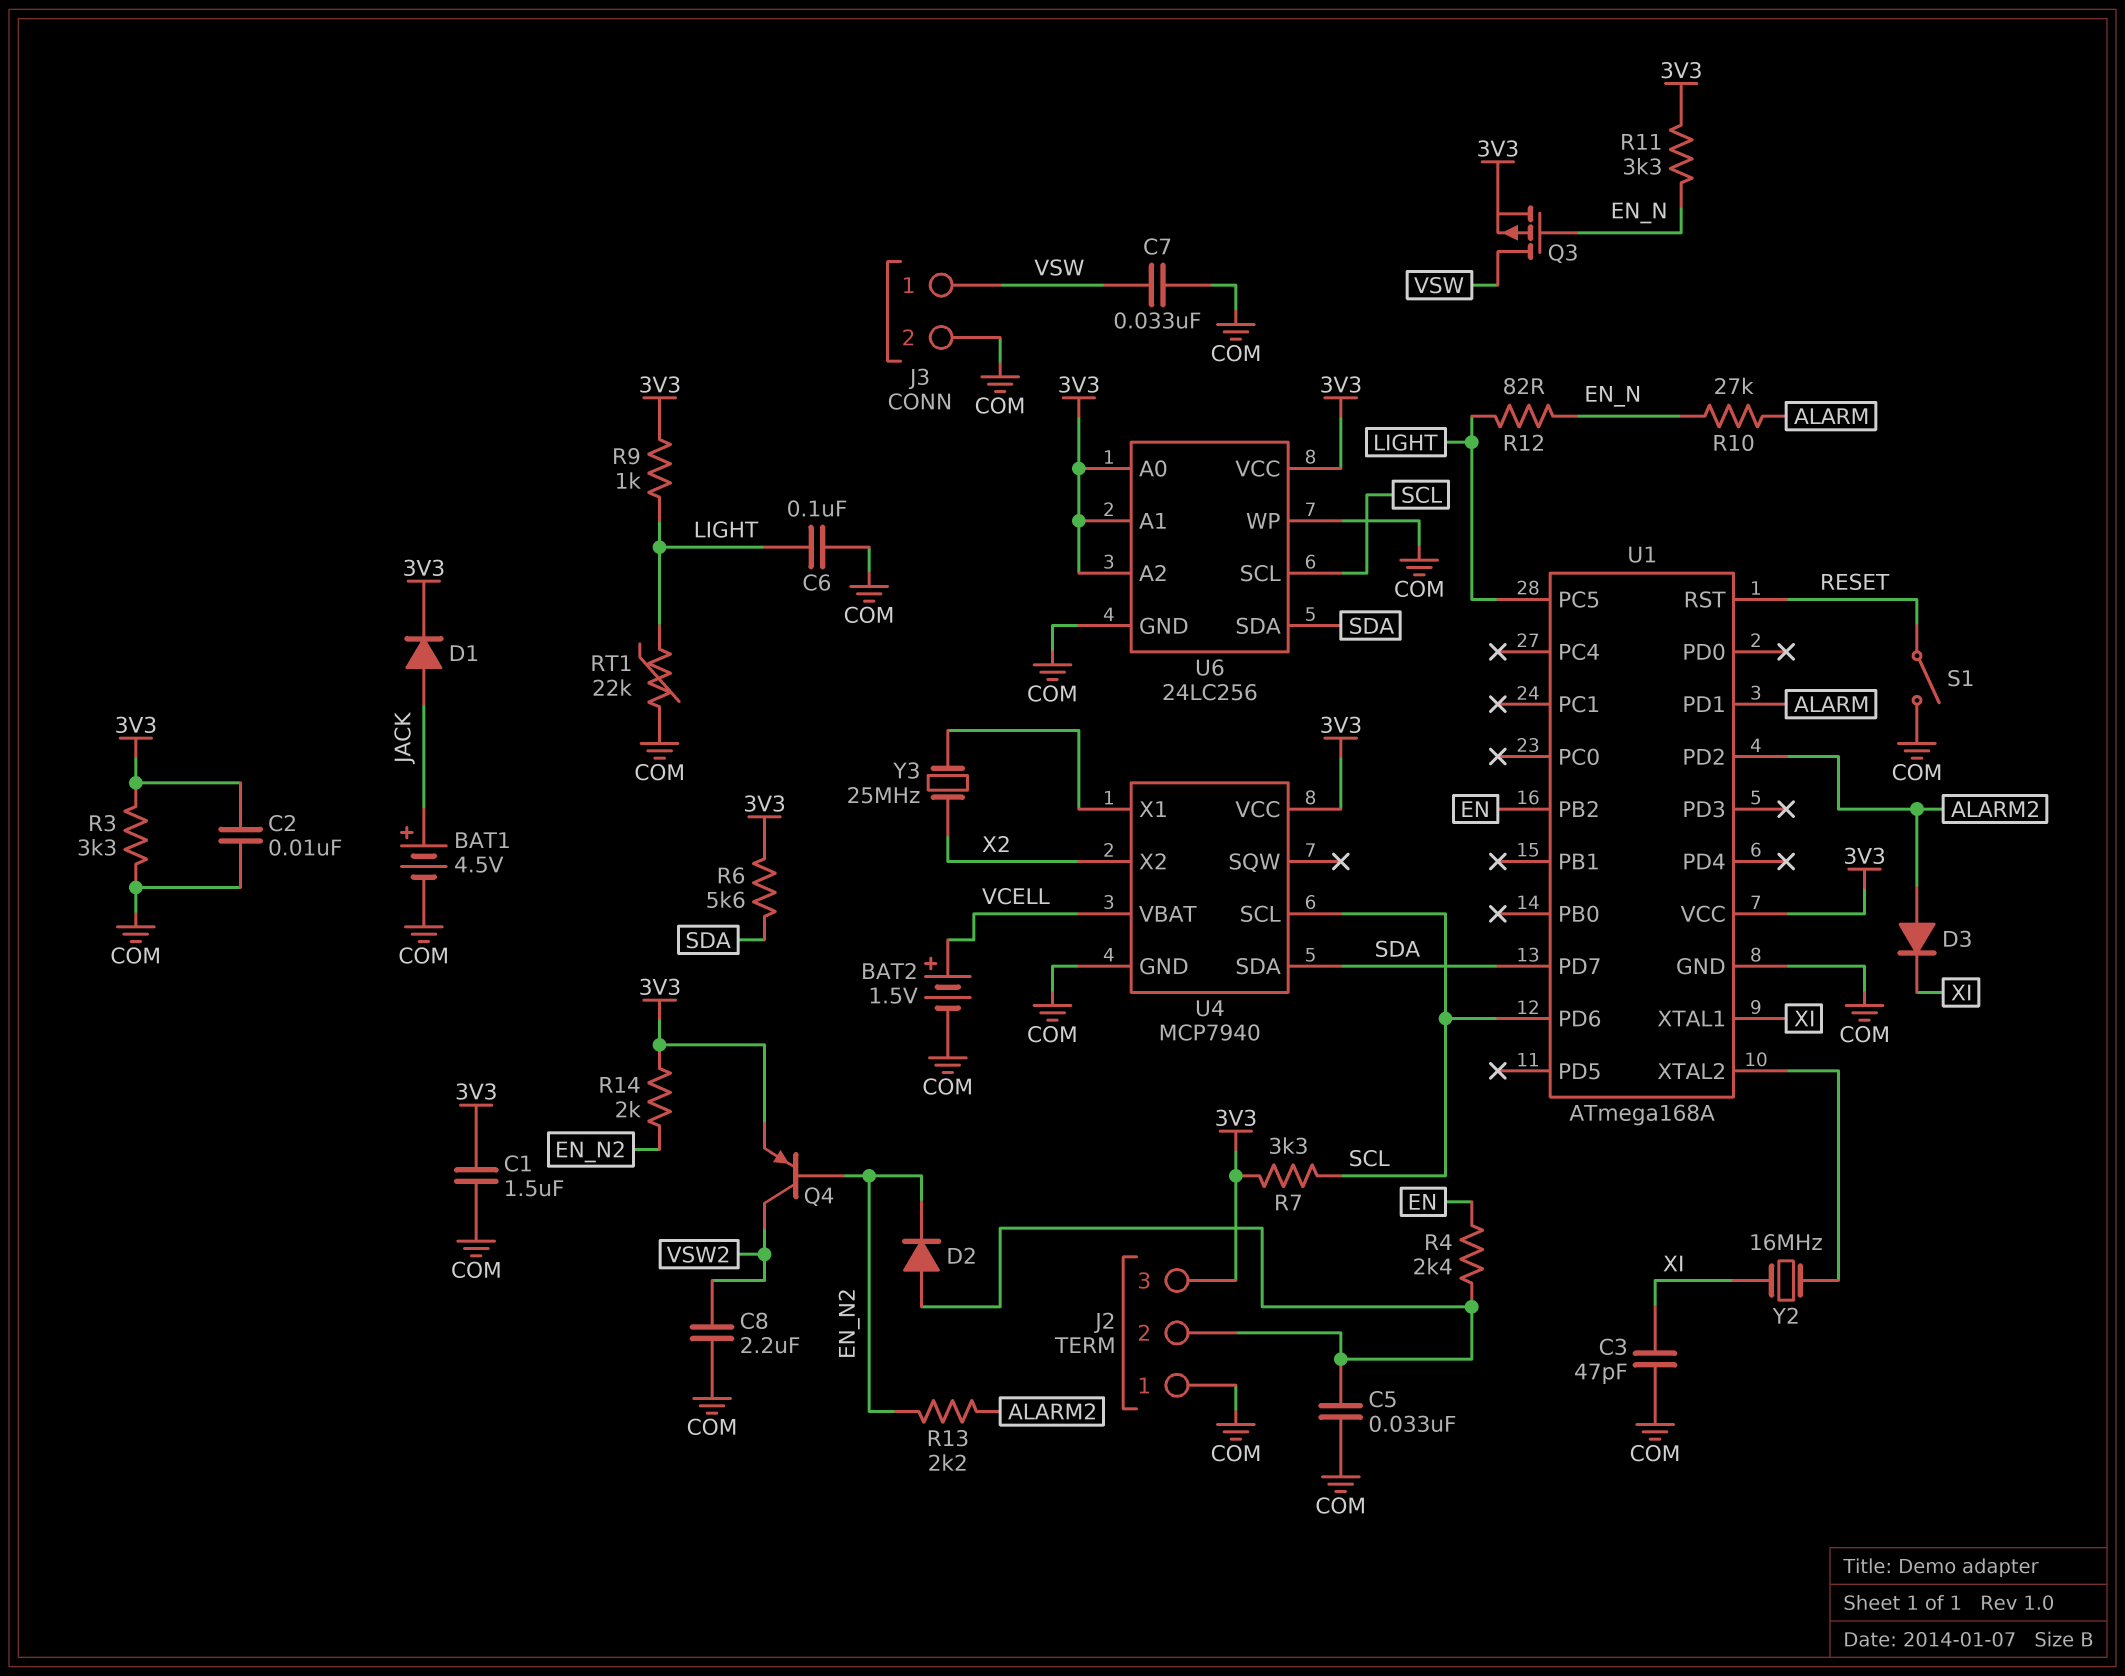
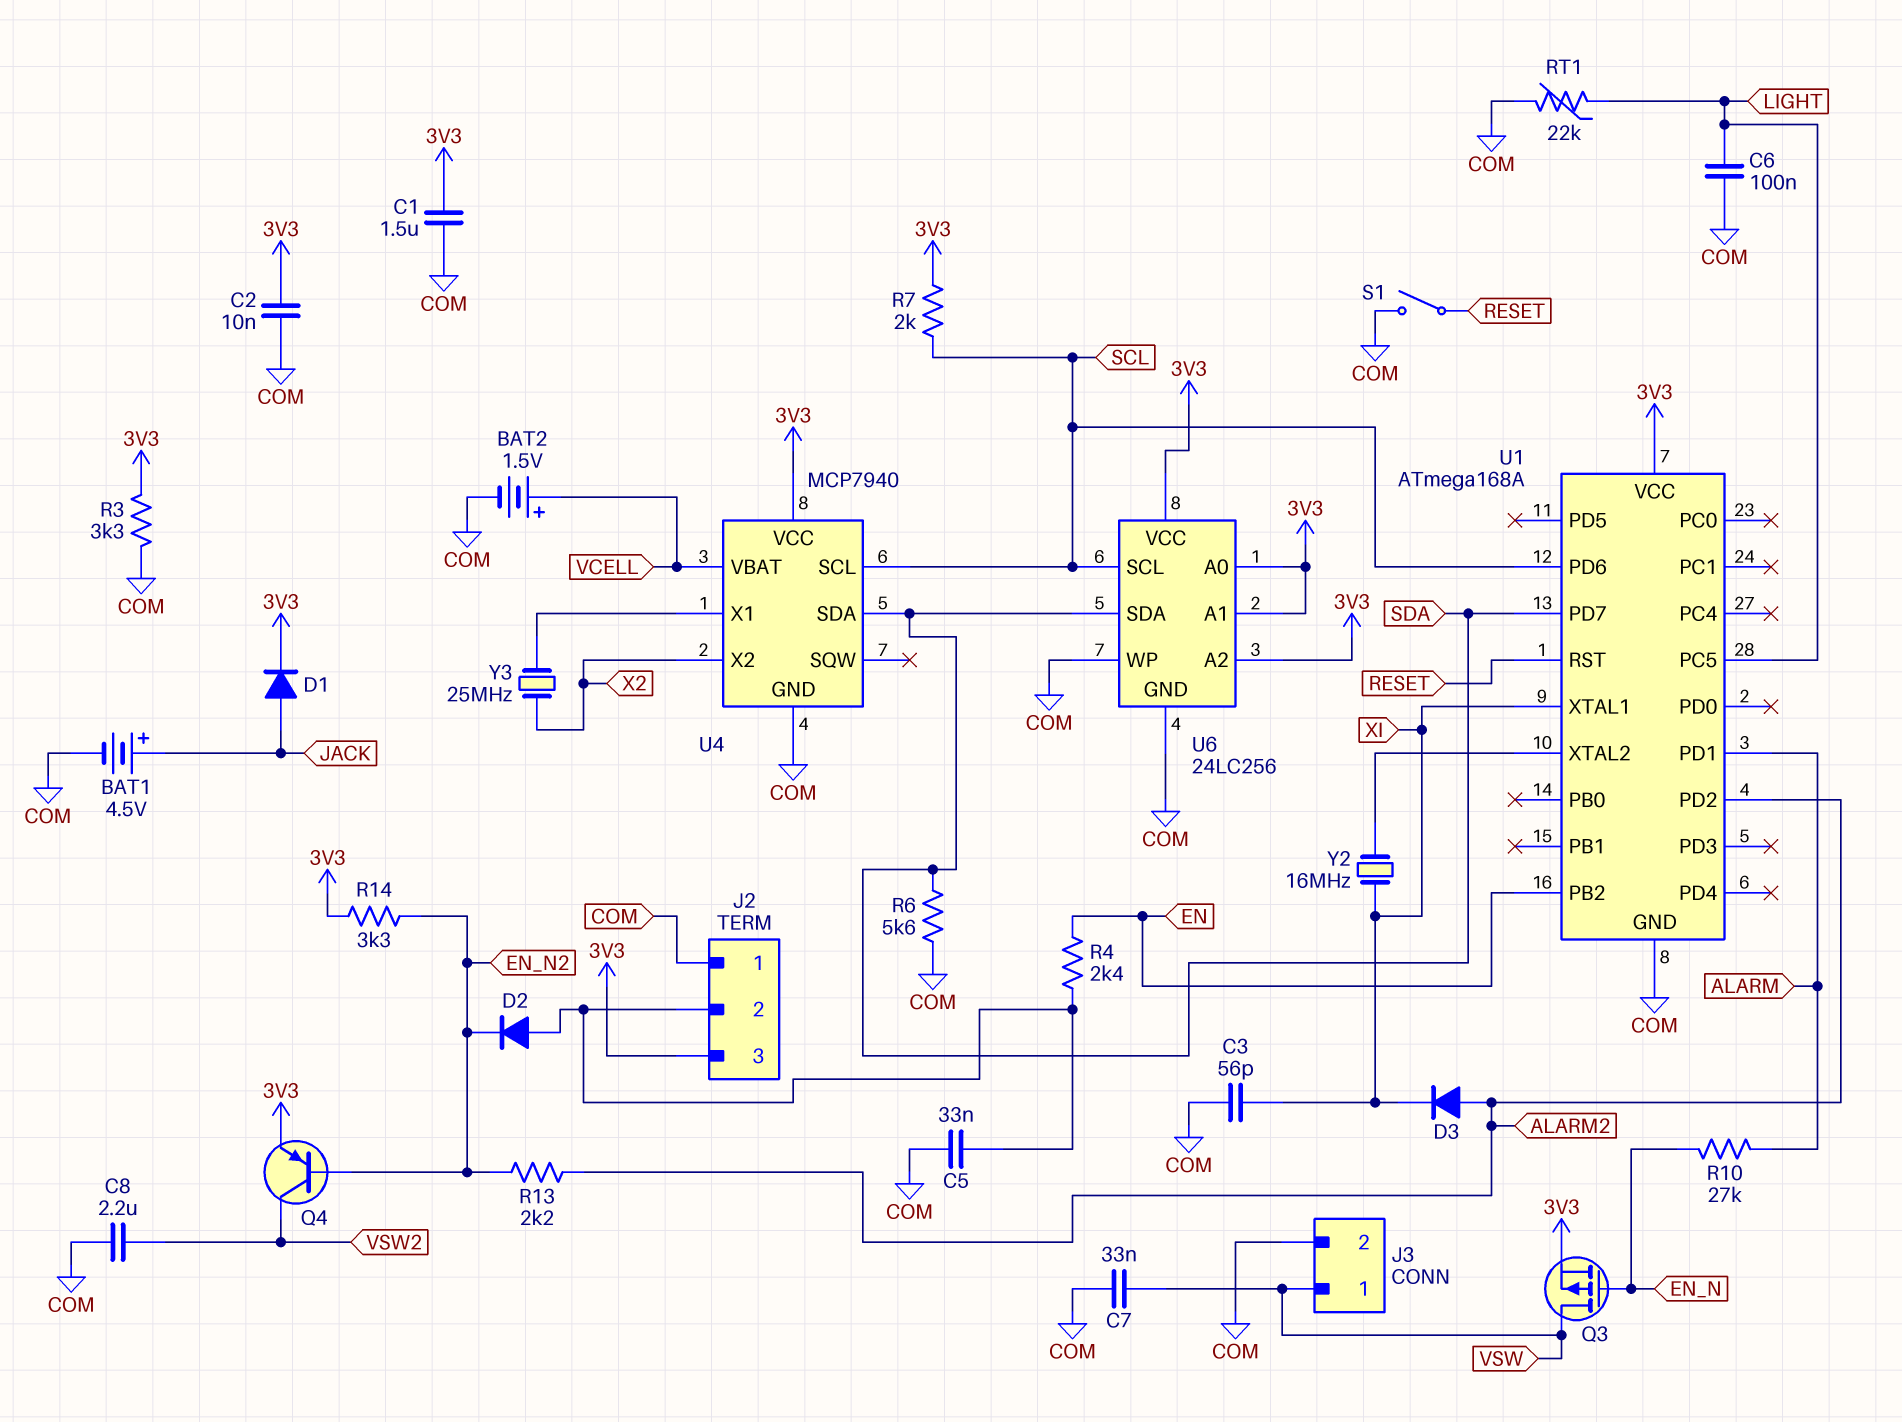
C3: 47pF (COM, XI) -> 56pF (COM, XI)
R6: 5.6k (3V3, SDA) -> 5.6k (COM, SDA)
R7: 3.3k (3V3, SCL) -> 2k (3V3, SCL)
R9: 1k (3V3, LIGHT) -> none
R11: 3.3k (3V3, EN_N) -> none
R12: 82 (EN_N, LIGHT) -> none
R14: 2k (3V3, EN_N2) -> 3.3k (3V3, EN_N2)

